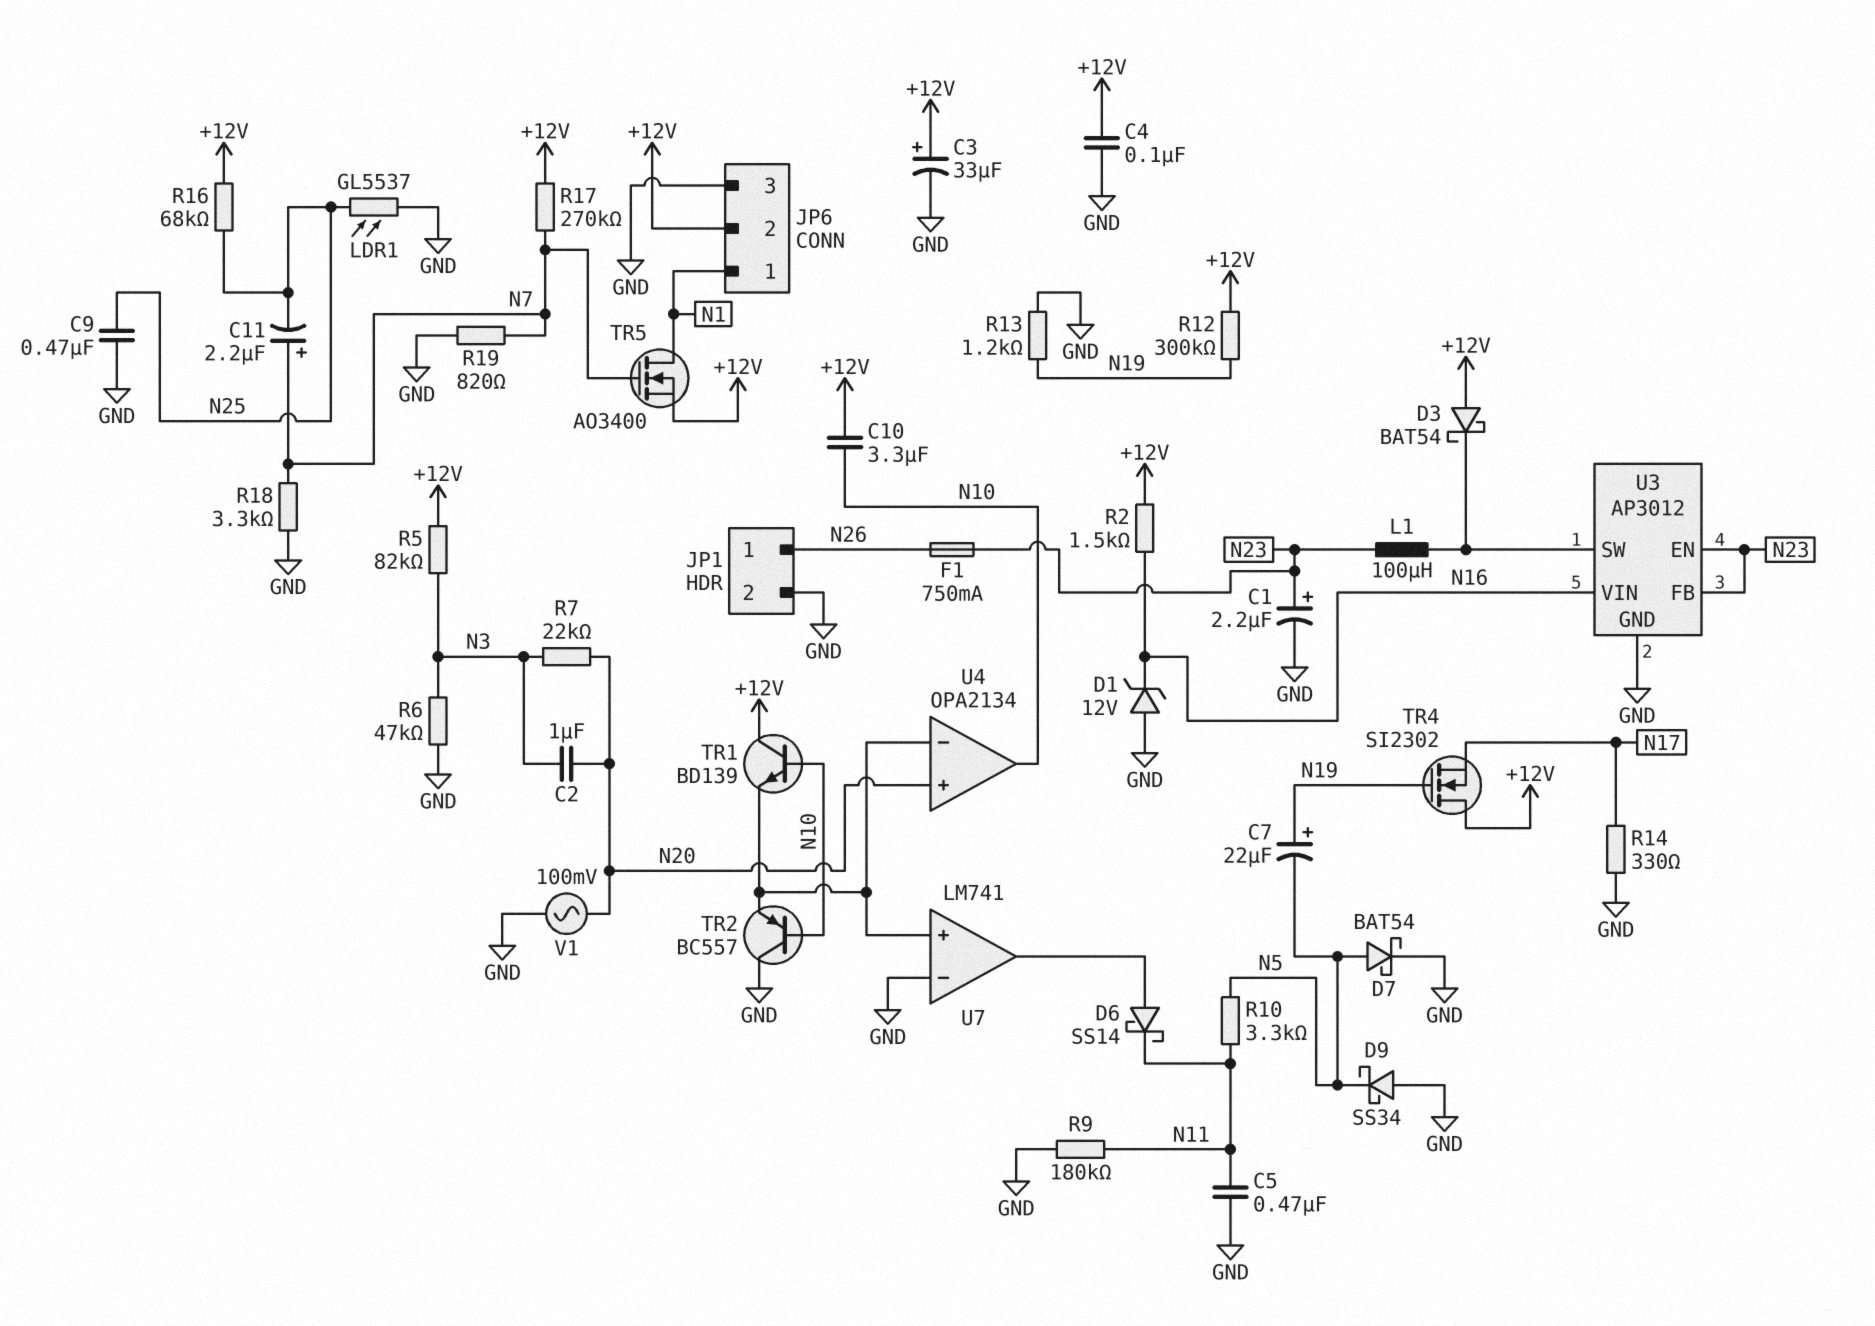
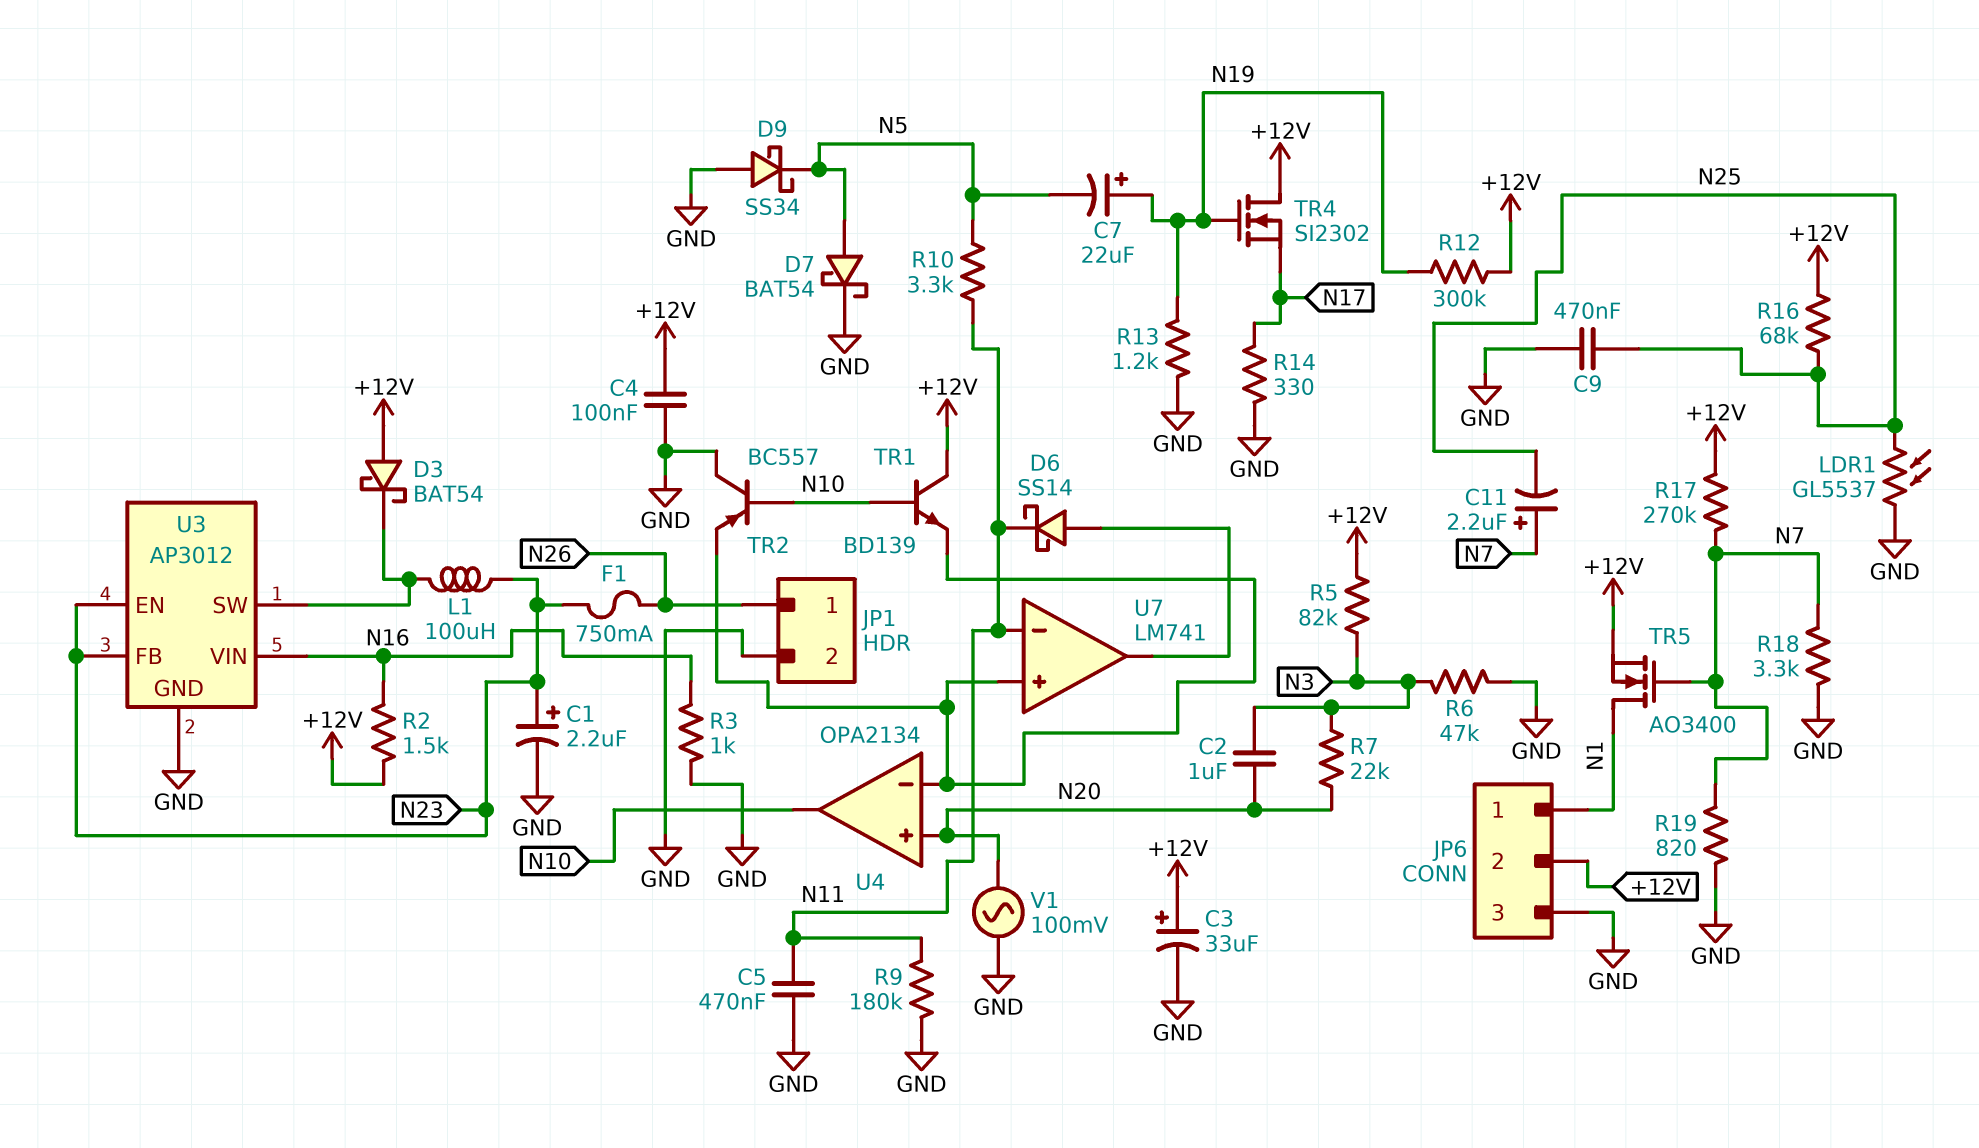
C10: 3.3uF (+12V, N10) -> none
D1: zener 12V (A GND, K N16) -> none
R3: none -> 1k (GND, N16)
U7 pin in-: GND -> N11

